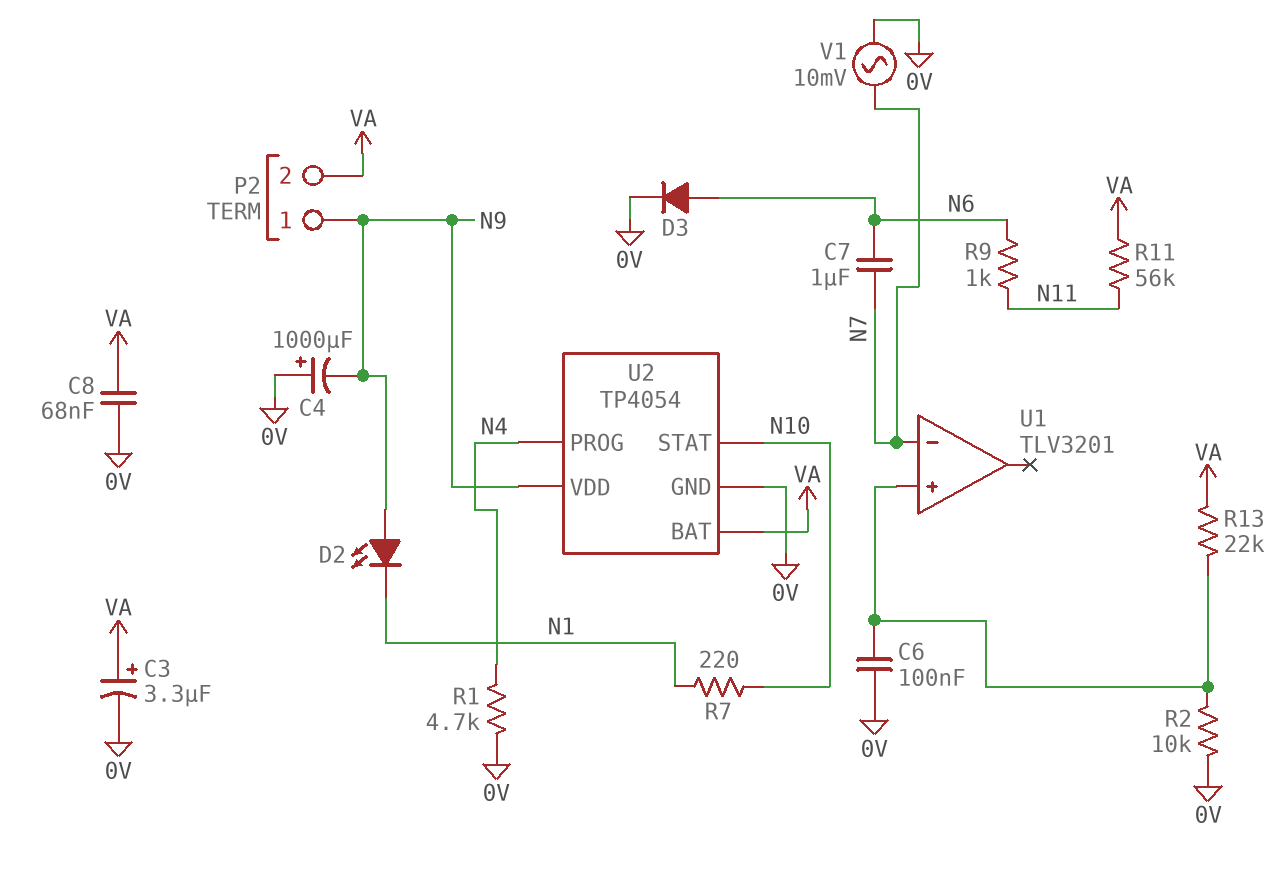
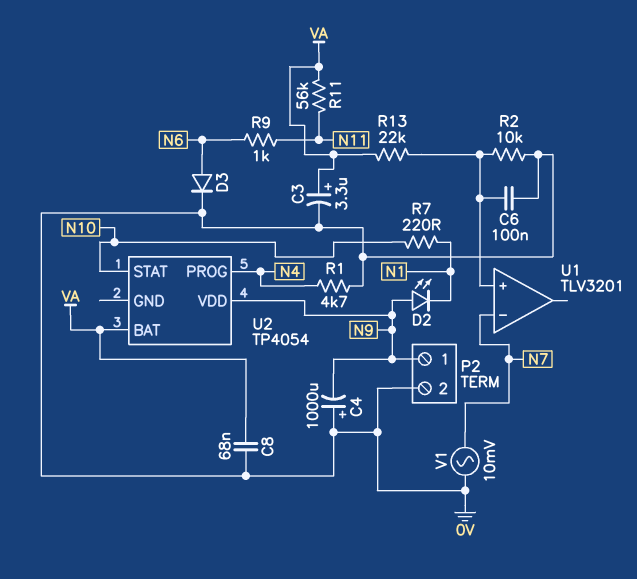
C7: 1uF (N6, N7) -> none
P2 pin 2: VA -> 0V
U2 pin GND: 0V -> none

